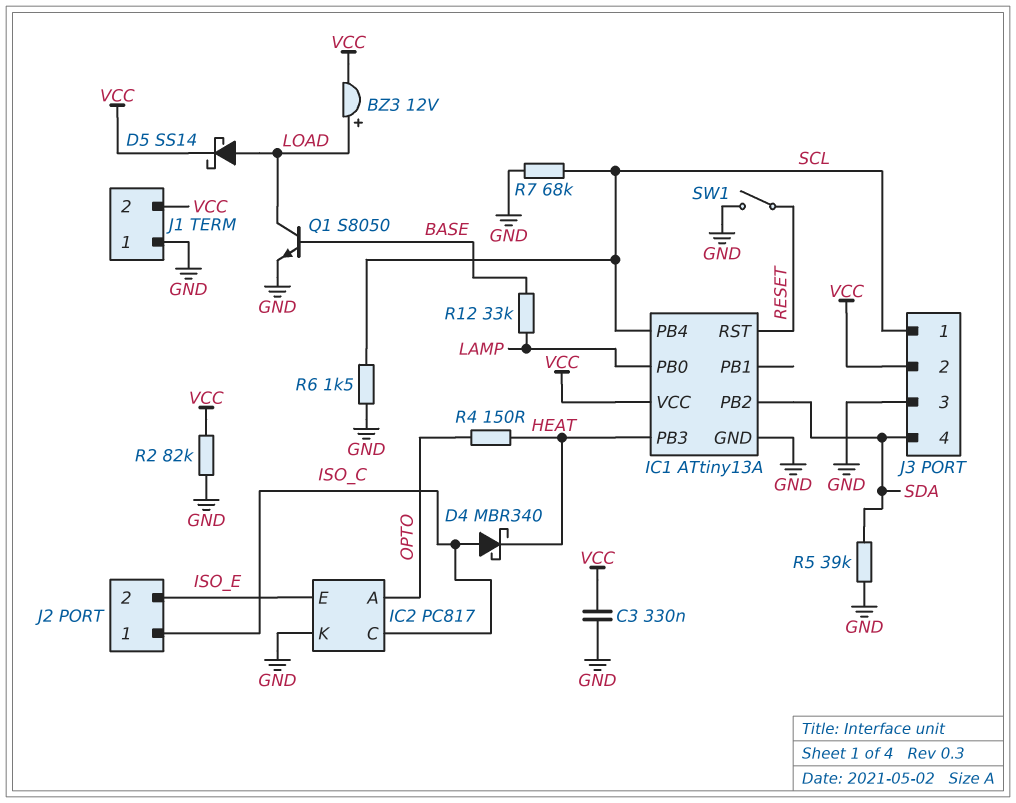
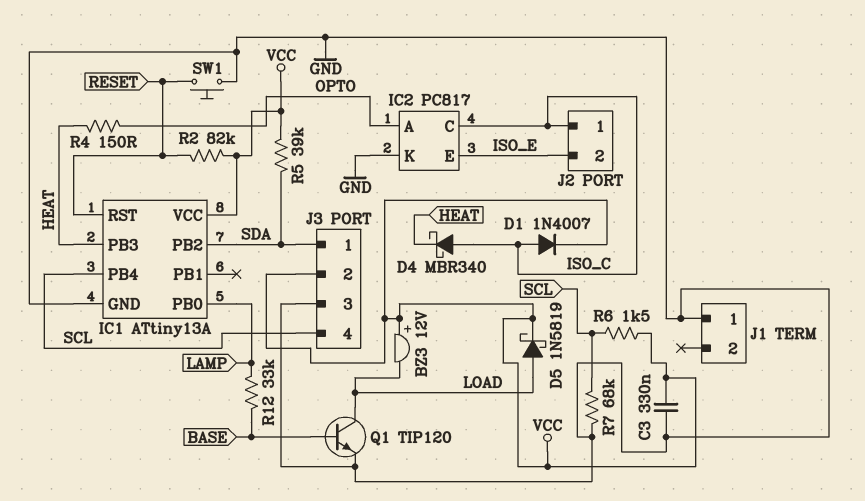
BZ3: buzzer 12V (plus LOAD, minus VCC) -> buzzer 12V (plus VCC, minus LOAD)
D1: none -> diode 1N4007 (A ISO_C, K VCC)
D5: schottky SS14 (A LOAD, K VCC) -> schottky 1N5819 (A LOAD, K VCC)
J1 pin 2: VCC -> none
J3 pin 1: SCL -> SDA
J3 pin 4: SDA -> SCL
Q1: NPN S8050 (B BASE, C LOAD, E GND) -> NPN TIP120 (B BASE, C LOAD, E GND)
R2: 82k (GND, VCC) -> 82k (RESET, VCC)
R5: 39k (GND, SDA) -> 39k (SDA, VCC)
R6: 1.5k (GND, SCL) -> 1.5k (SCL, VCC)
SW1: switch (GND, RESET) -> button (GND, RESET)

